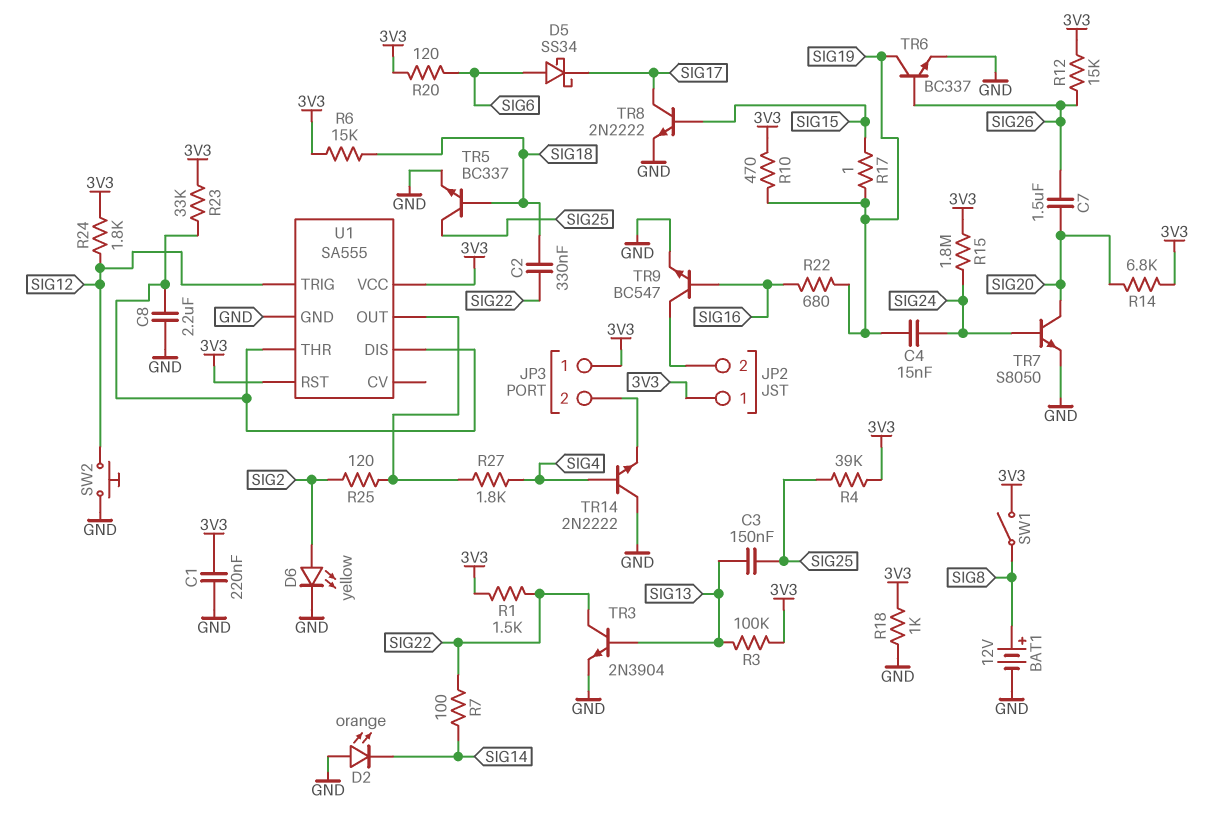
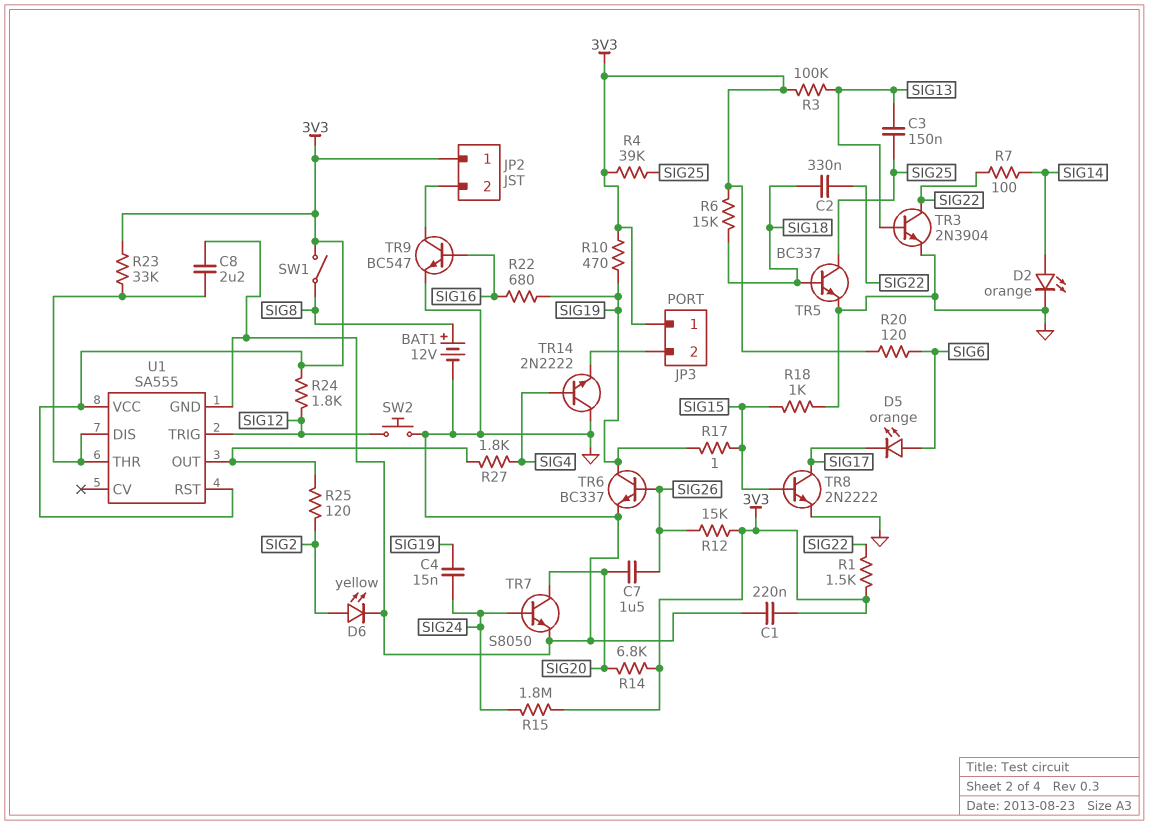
D2: LED orange (A GND, K SIG14) -> LED orange (A SIG14, K GND)
D5: schottky SS34 (A SIG6, K SIG17) -> LED orange (A SIG6, K SIG17)
R18: 1k (3V3, GND) -> 1k (GND, SIG15)

